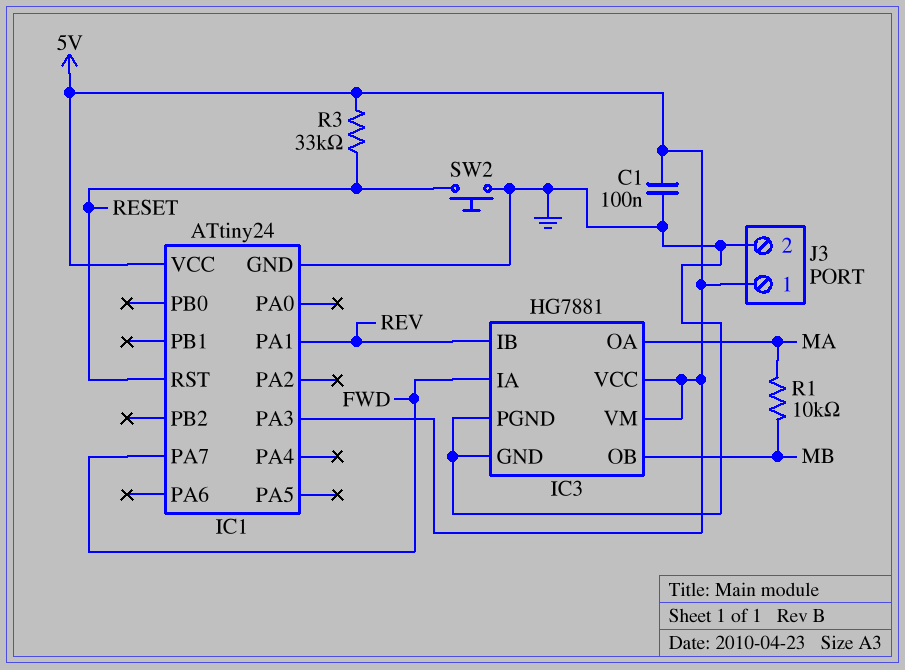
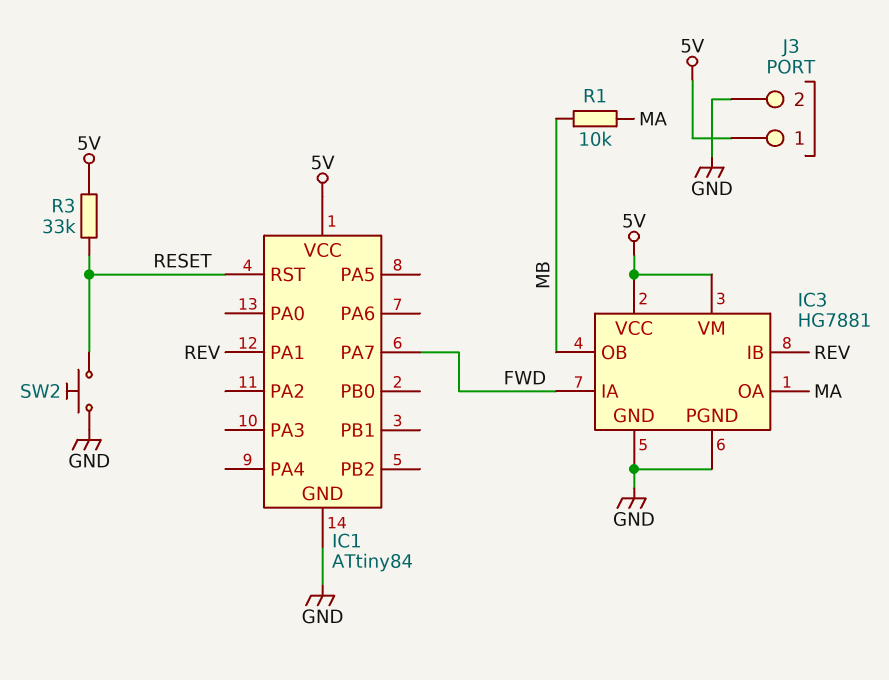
C1: 100nF (5V, GND) -> none
IC1: ATtiny24 -> ATtiny84
IC1 pin PA3: 5V -> none

